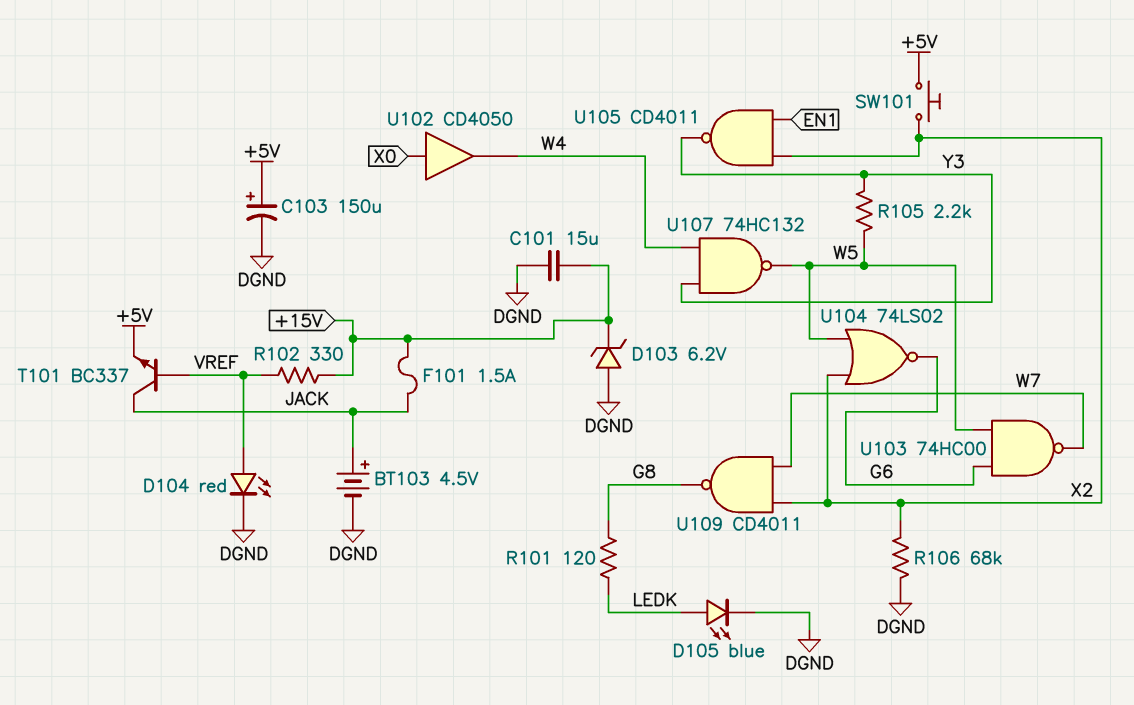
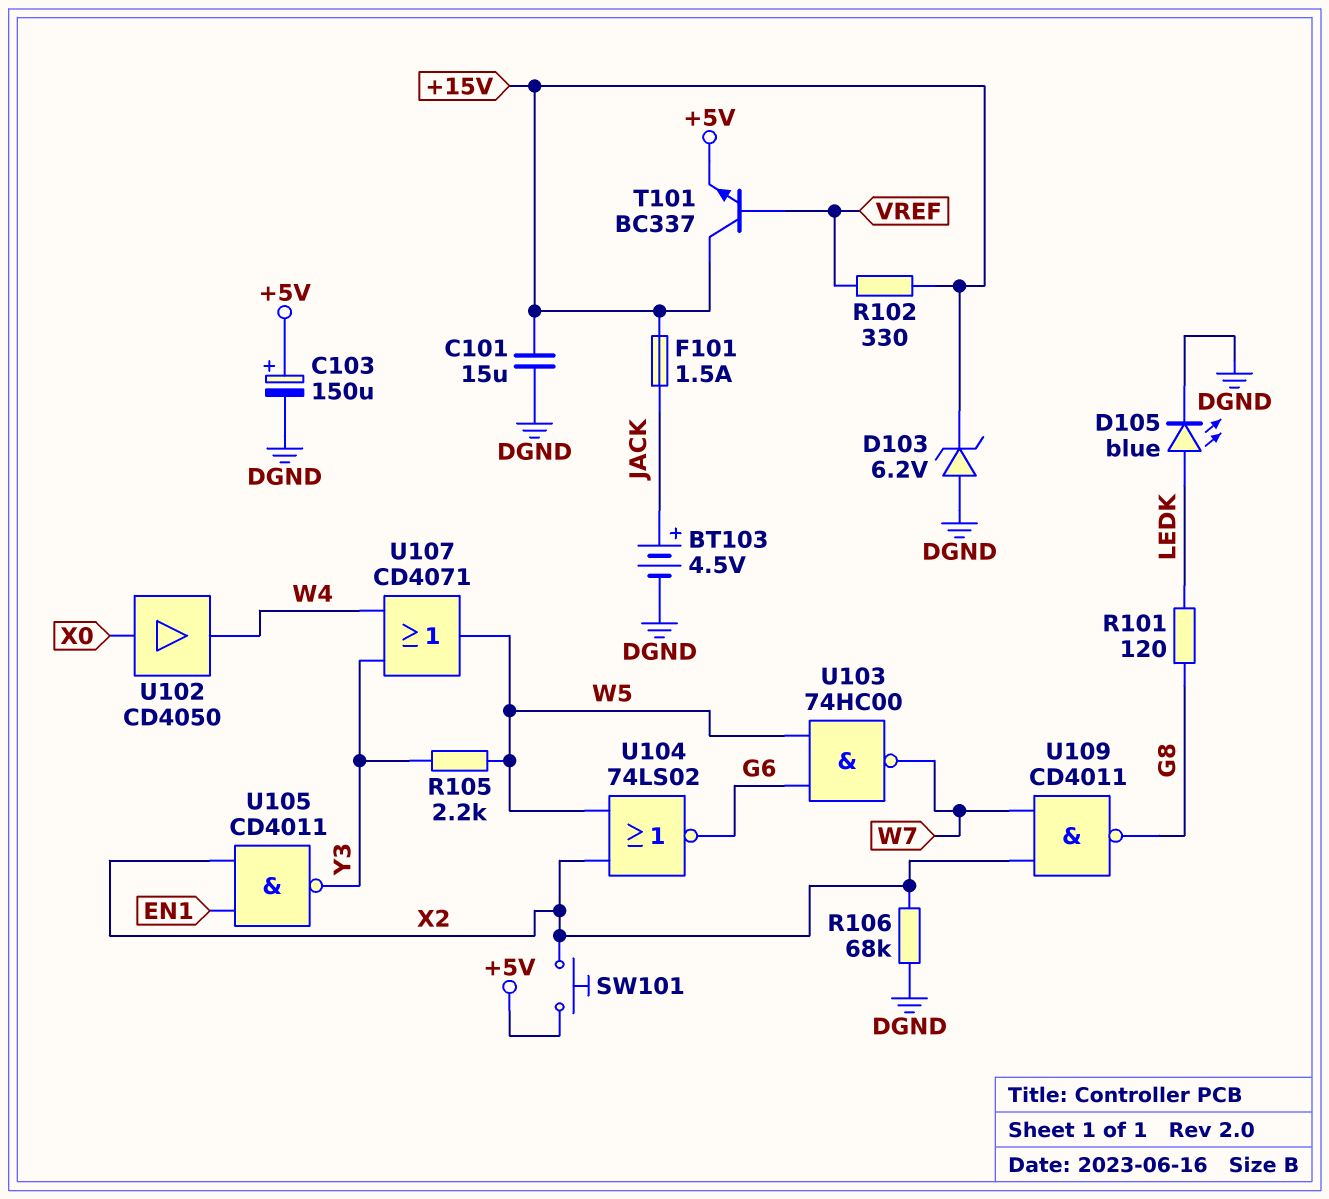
D104: LED red (A VREF, K DGND) -> none
T101: NPN BC337 (B VREF, C JACK, E +5V) -> NPN BC337 (B VREF, C +15V, E +5V)
U107: NAND 74HC132 (in W4, in Y3, out W5) -> OR CD4071 (in W4, in Y3, out W5)

